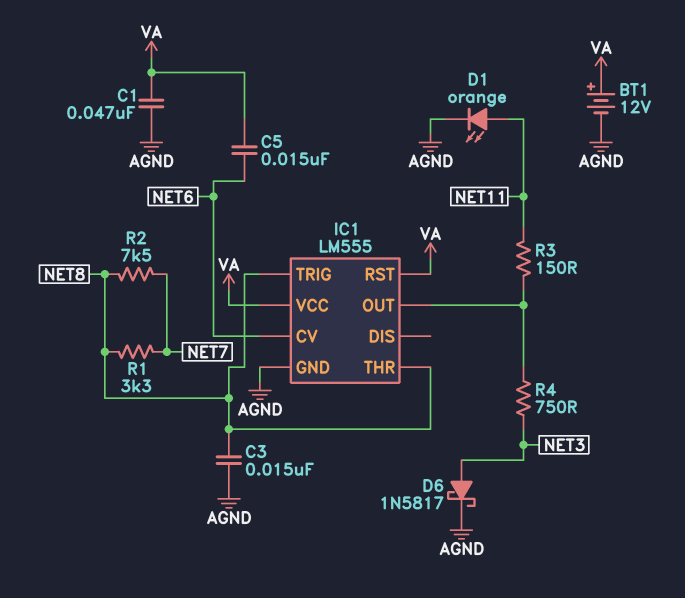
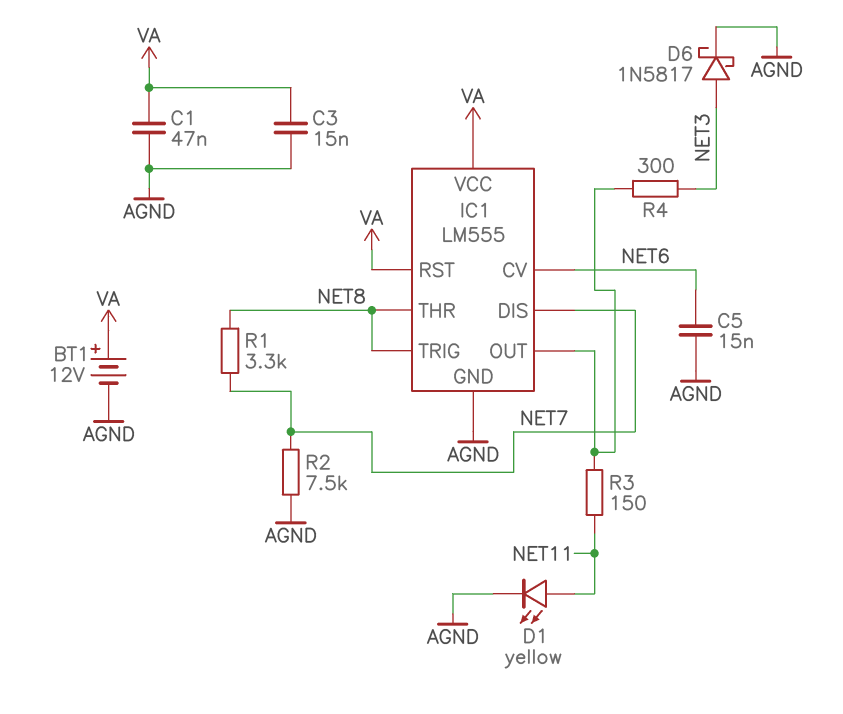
C3: 15nF (AGND, NET8) -> 15nF (AGND, VA)
C5: 15nF (NET6, VA) -> 15nF (AGND, NET6)
D1: LED orange (A NET11, K AGND) -> LED yellow (A NET11, K AGND)
IC1 pin DIS: none -> NET7
R2: 7.5k (NET7, NET8) -> 7.5k (AGND, NET7)
R4: 750 (IC1/OUT, NET3) -> 300 (IC1/OUT, NET3)

